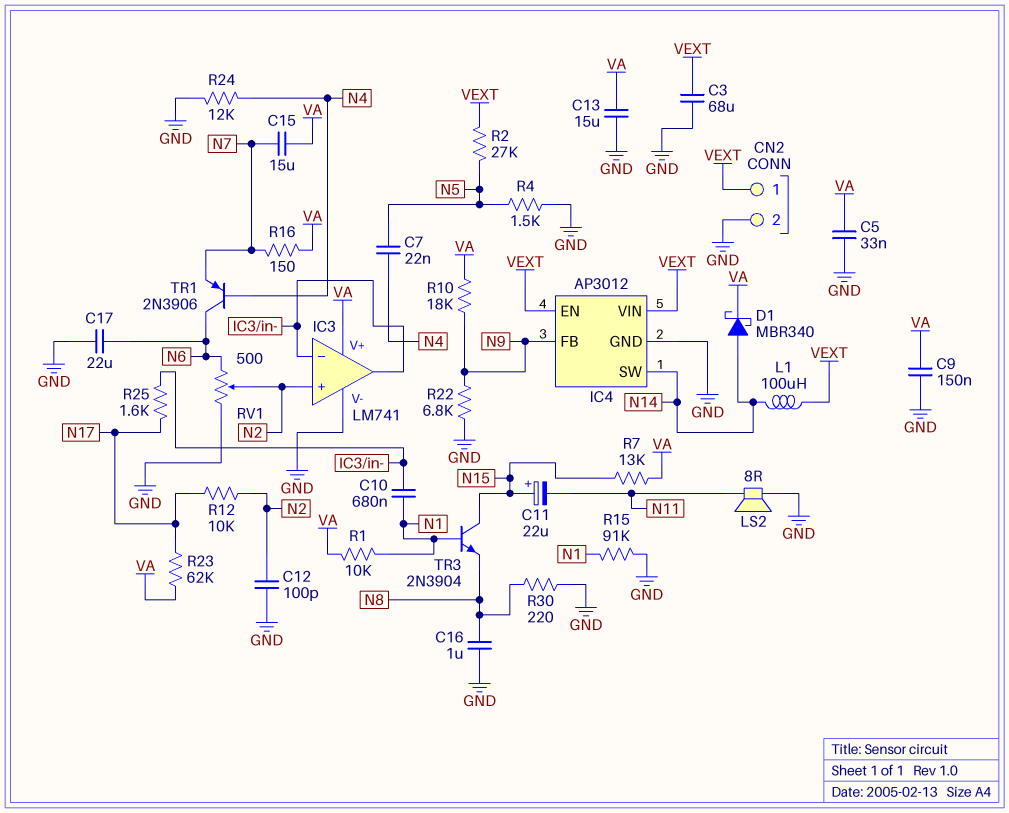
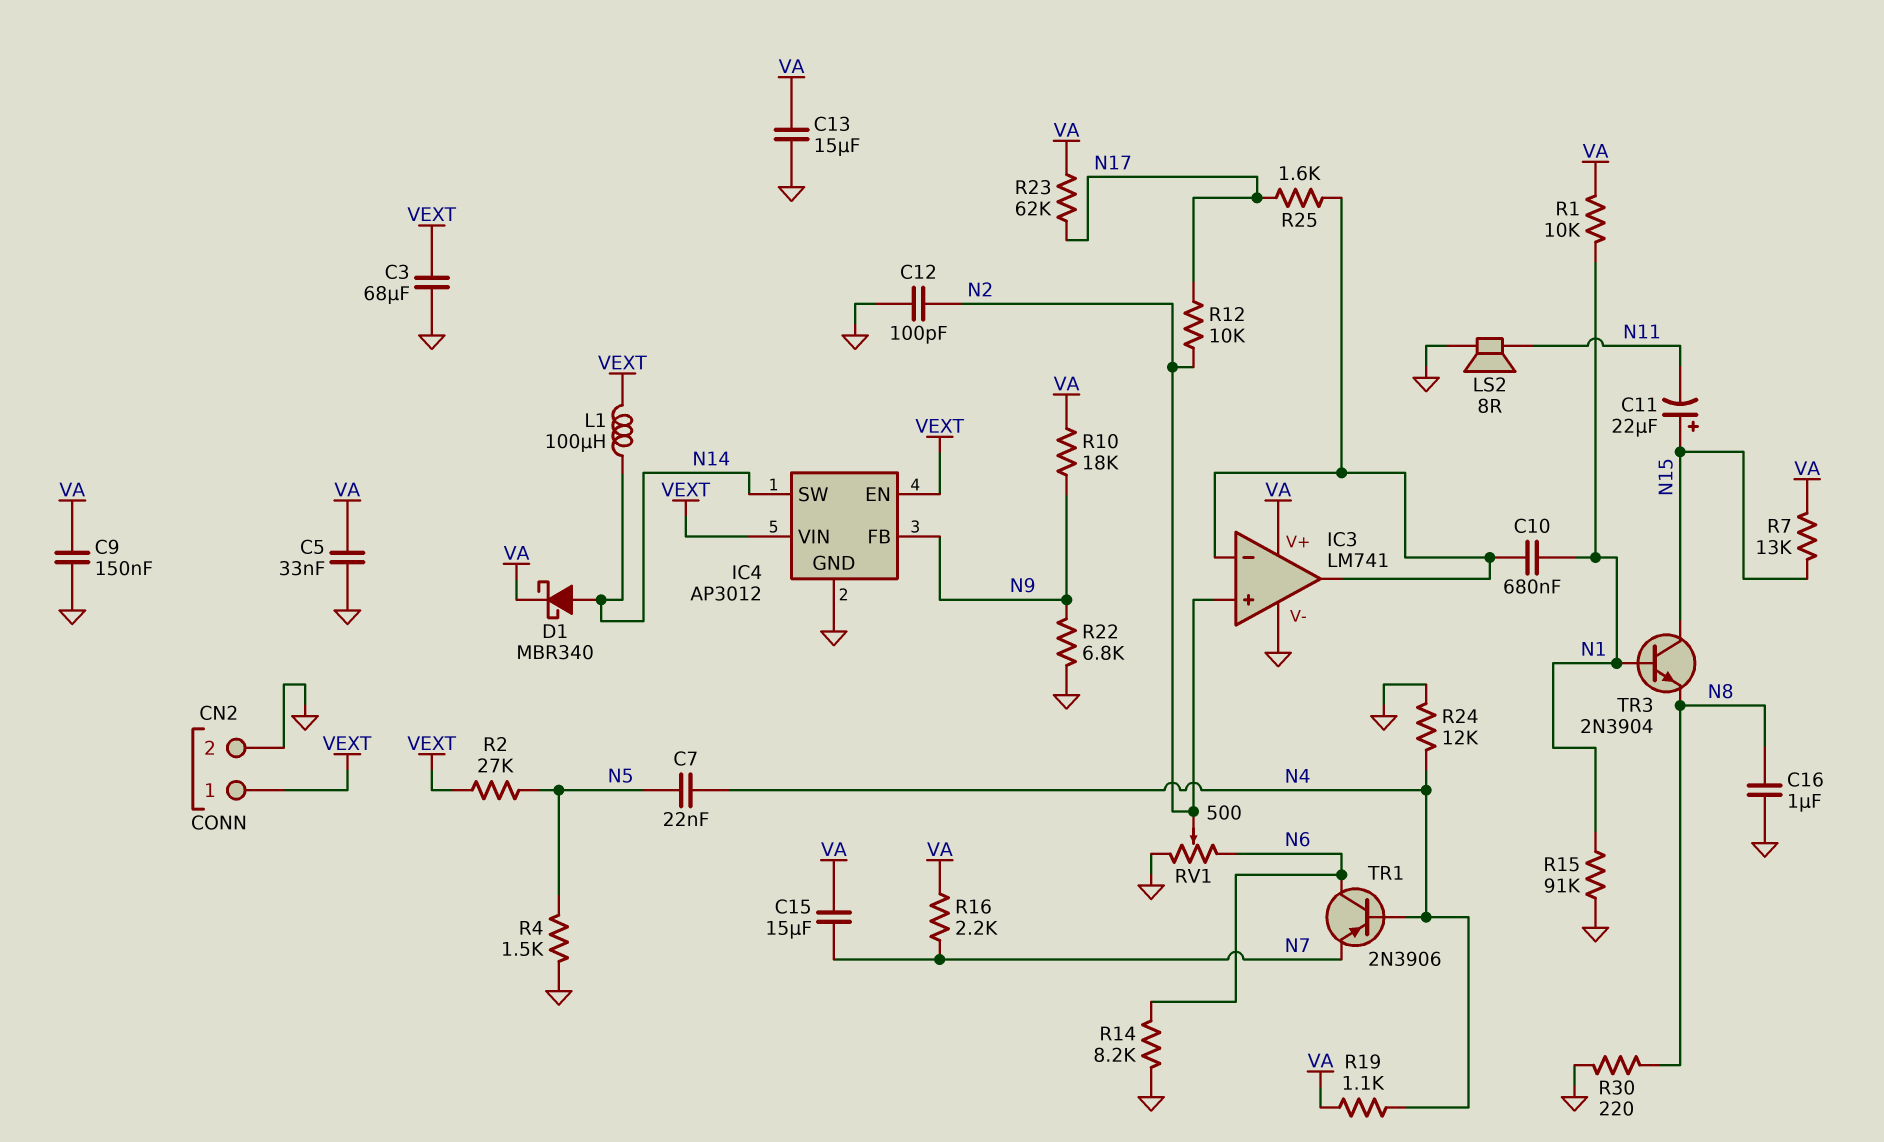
C17: 22uF (GND, N6) -> none
R14: none -> 8.2k (GND, N6)
R16: 150 (N7, VA) -> 2.2k (N7, VA)
R19: none -> 1.1k (N4, VA)

